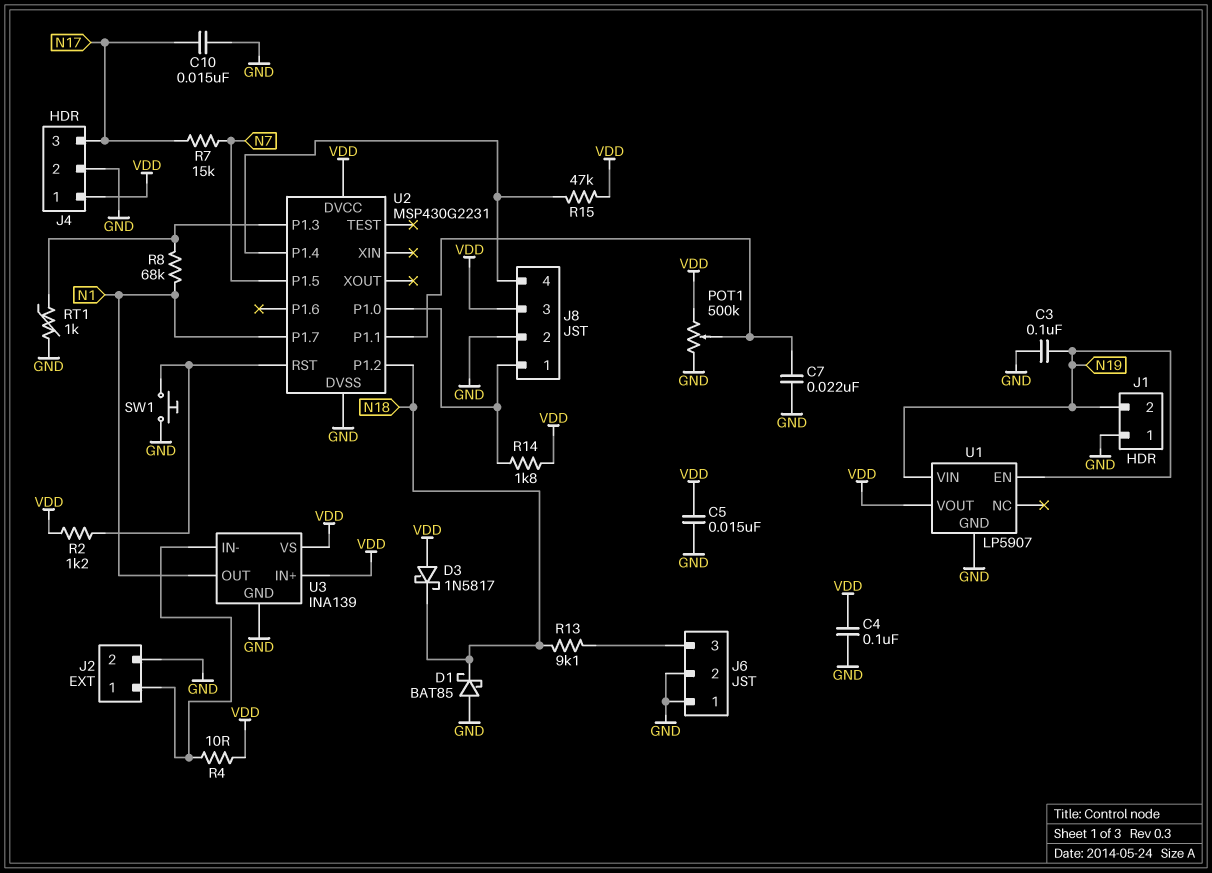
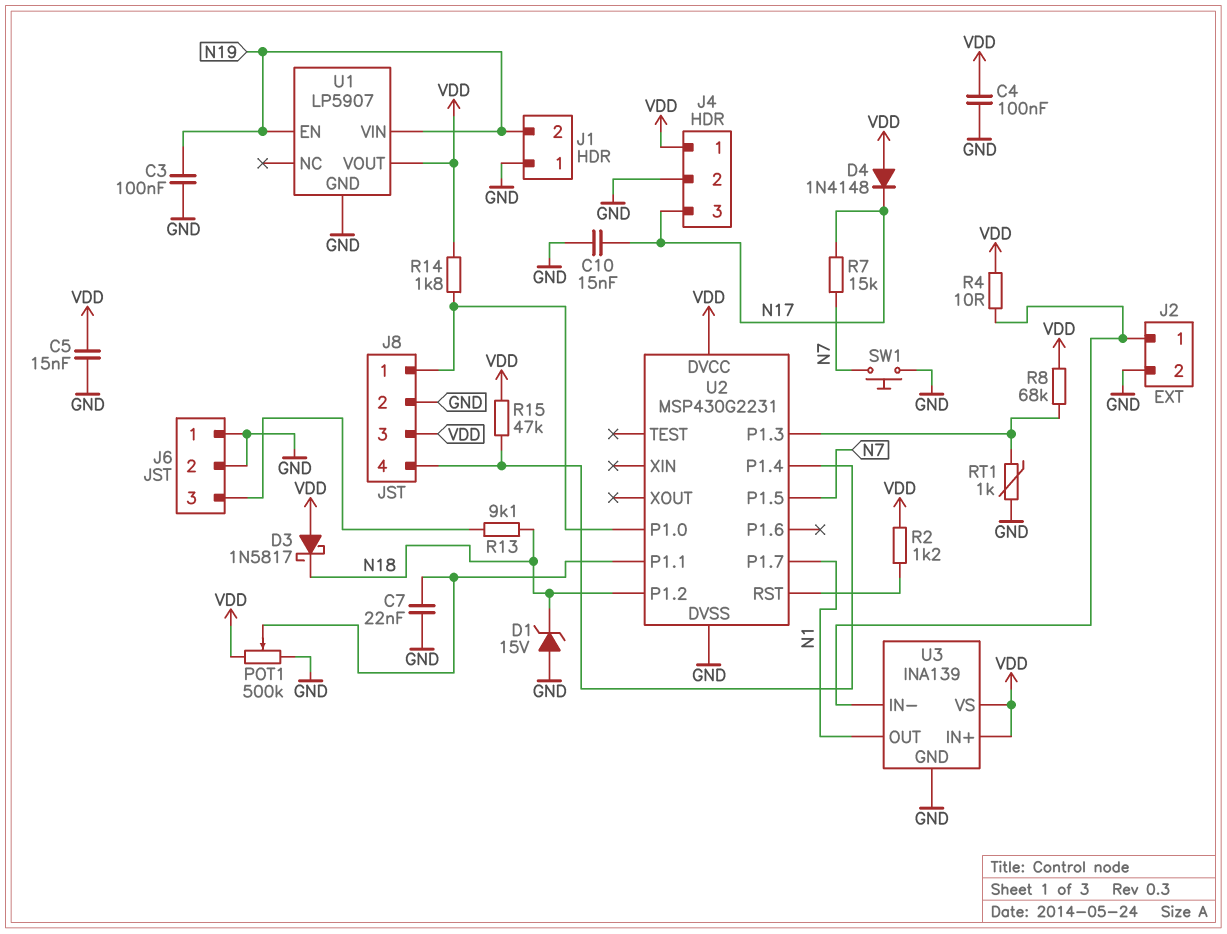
D1: schottky BAT85 (A GND, K N18) -> zener 15V (A GND, K N18)
D4: none -> diode 1N4148 (A VDD, K N17)
R8: 68k (N1, U2/P1.3) -> 68k (U2/P1.3, VDD)
SW1: button (GND, U2/RST) -> button (GND, N7)

